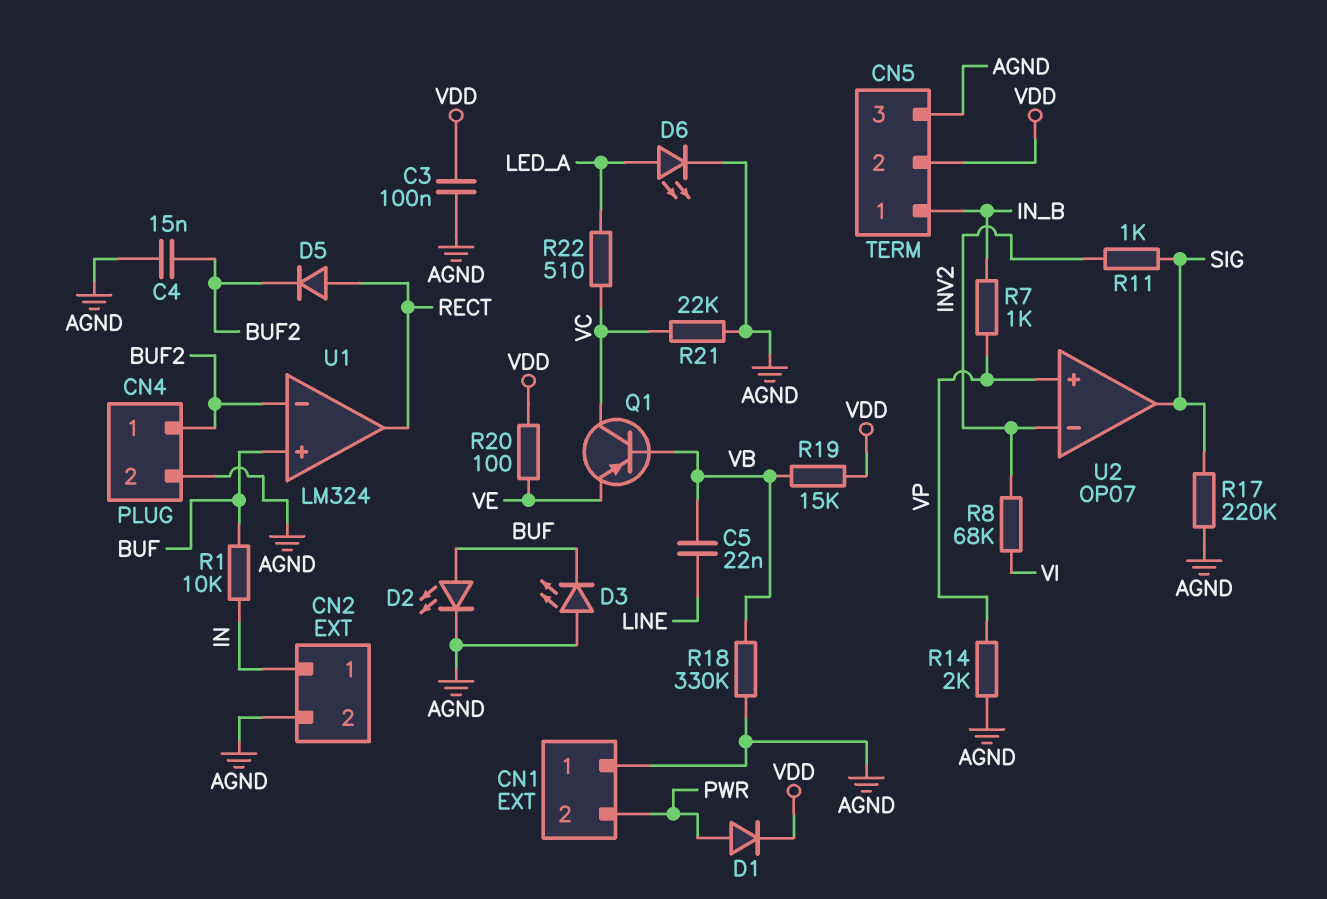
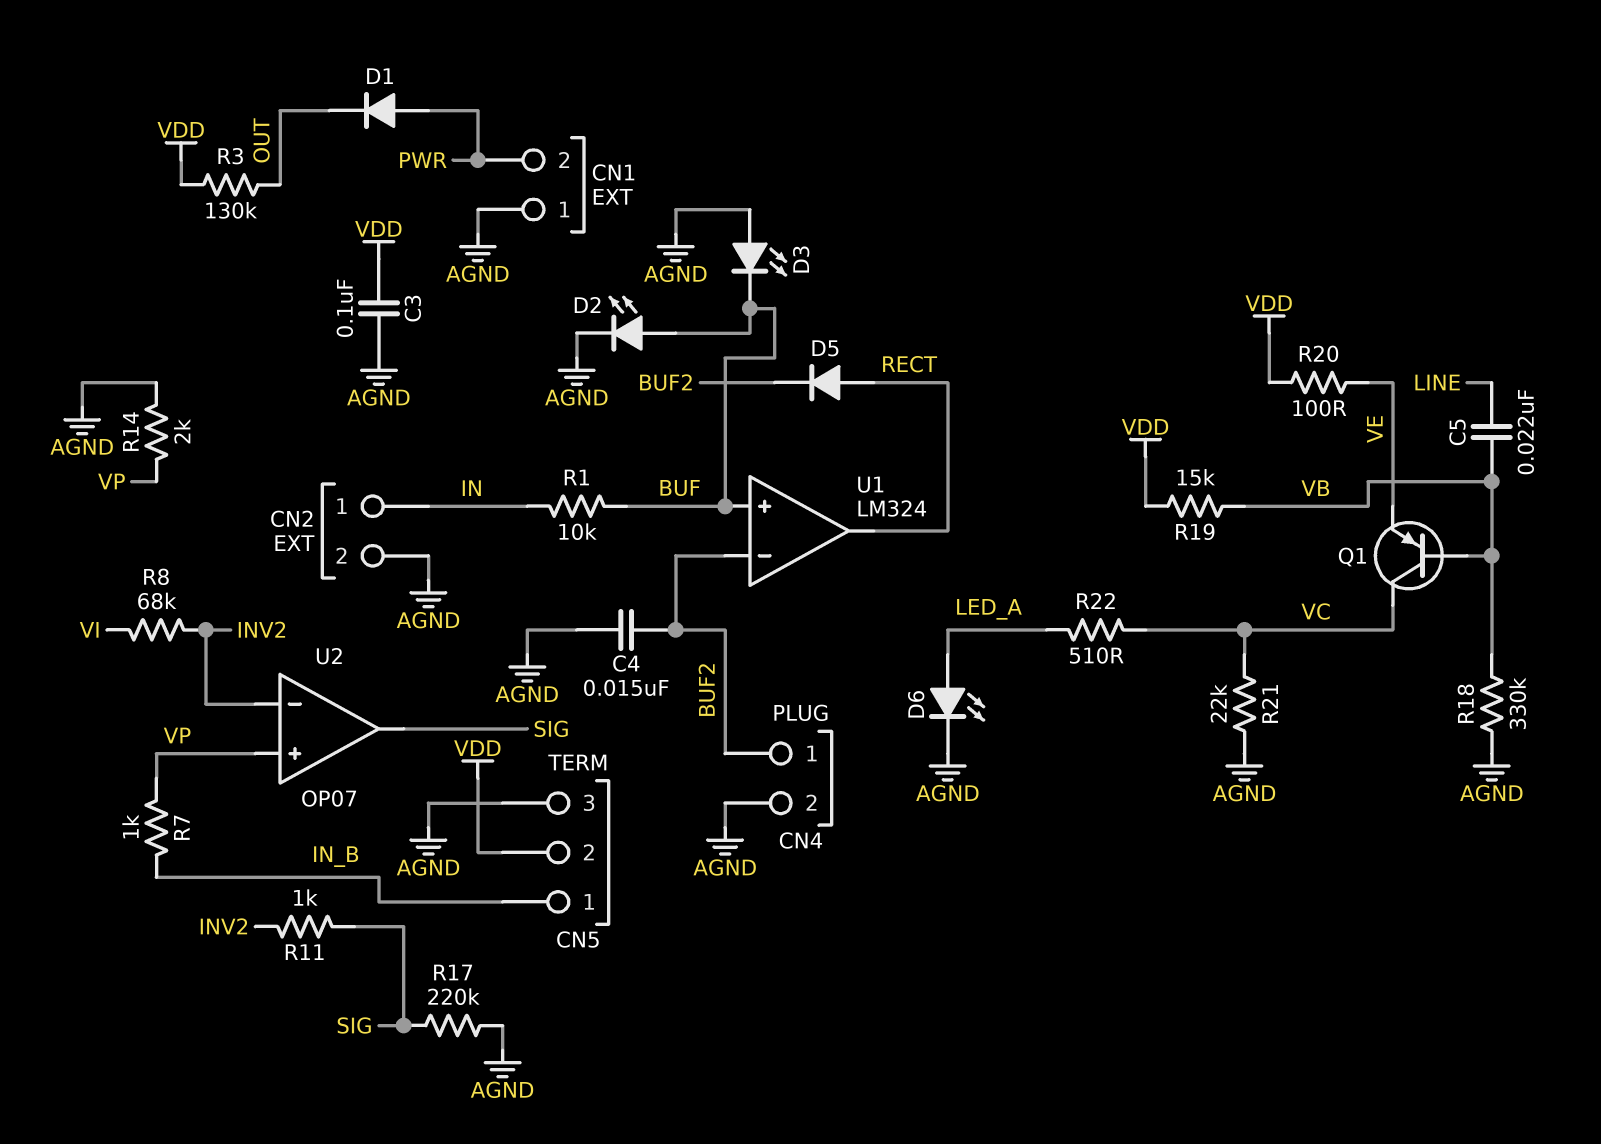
D1: diode (A PWR, K VDD) -> diode (A PWR, K OUT)
R3: none -> 130k (OUT, VDD)

